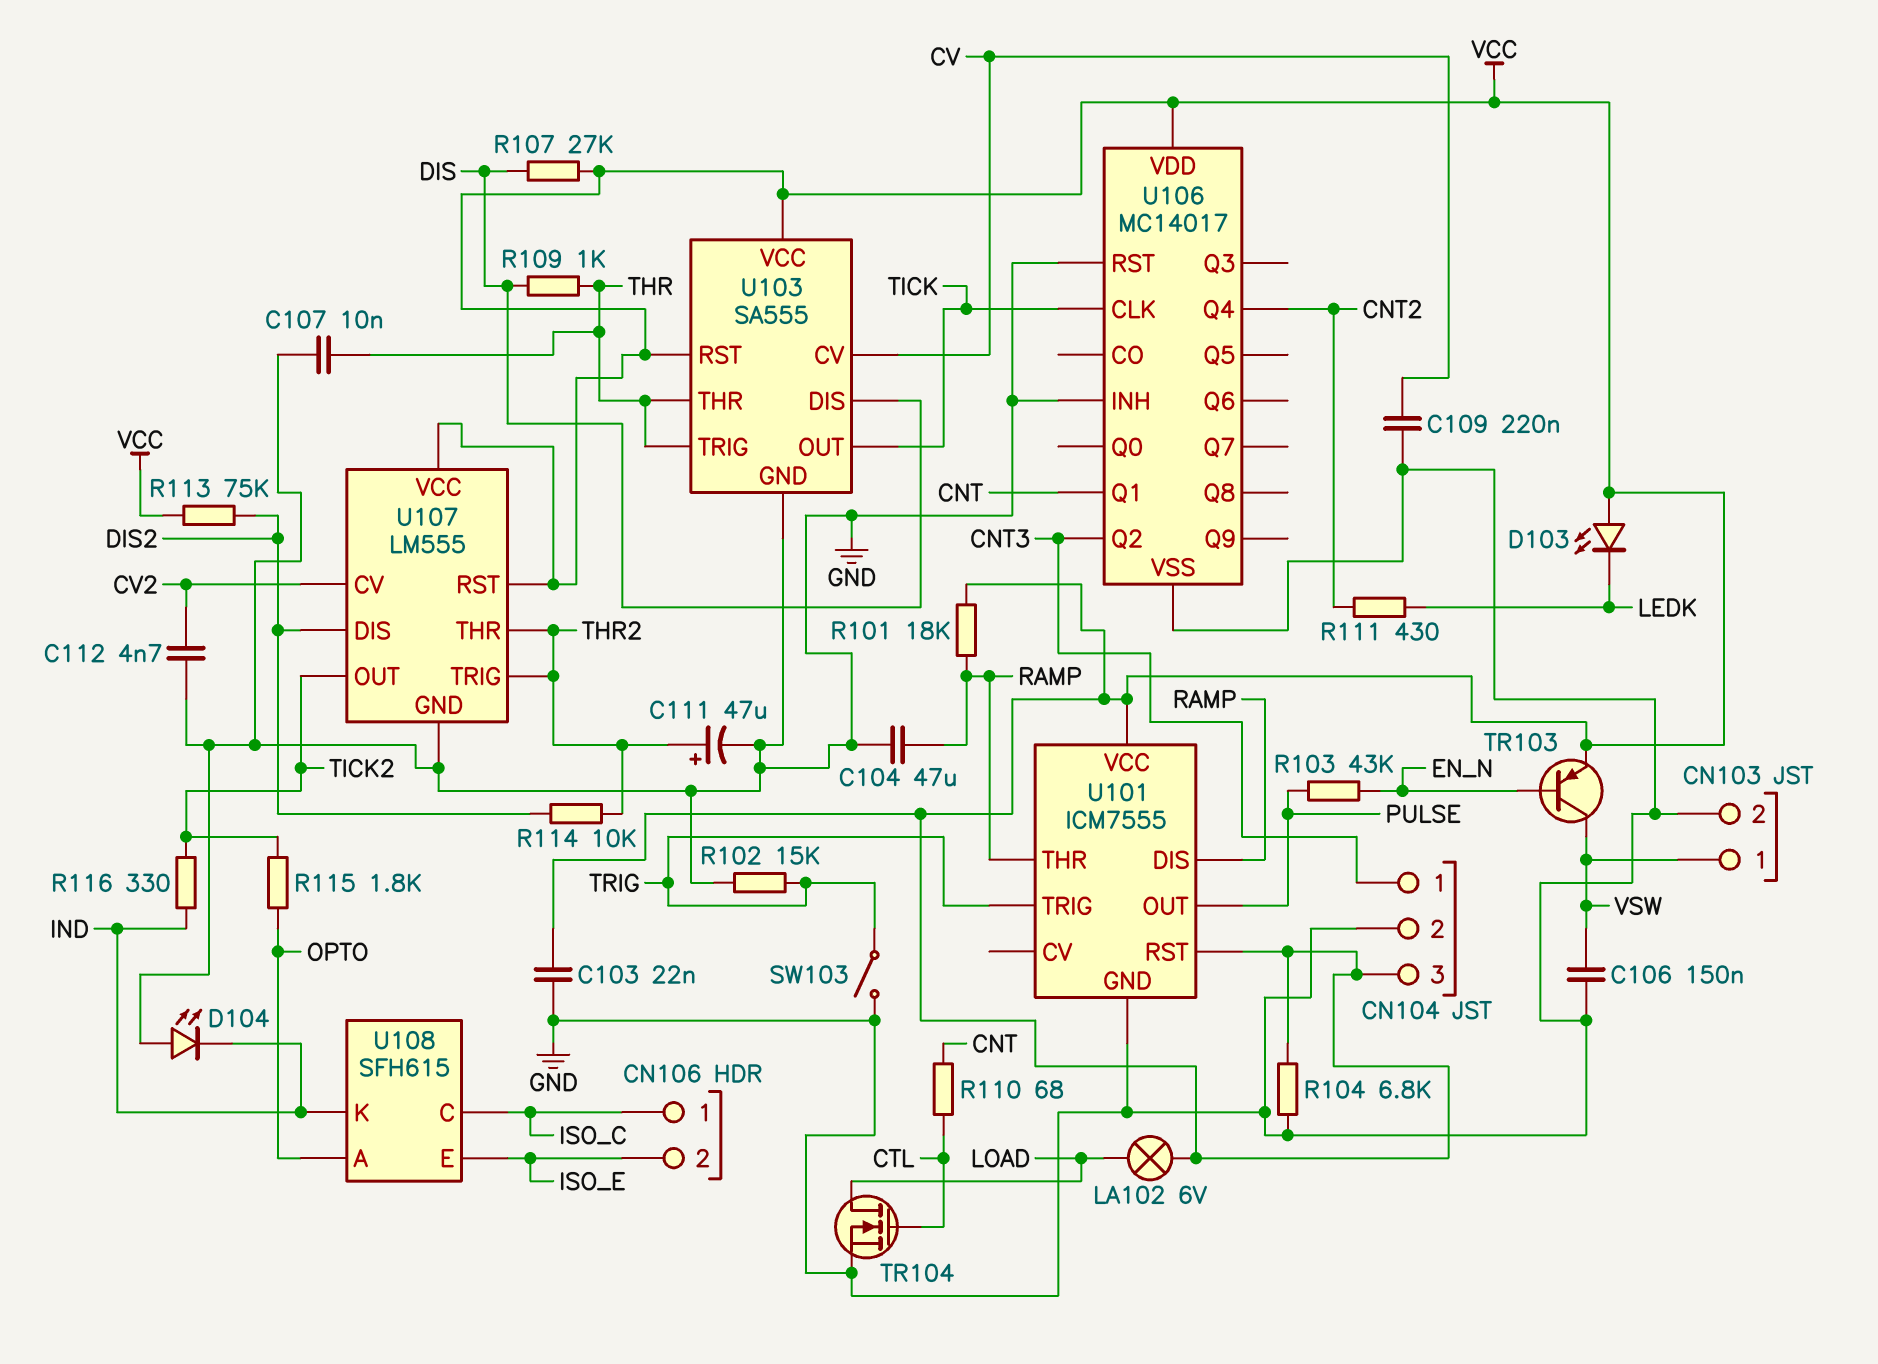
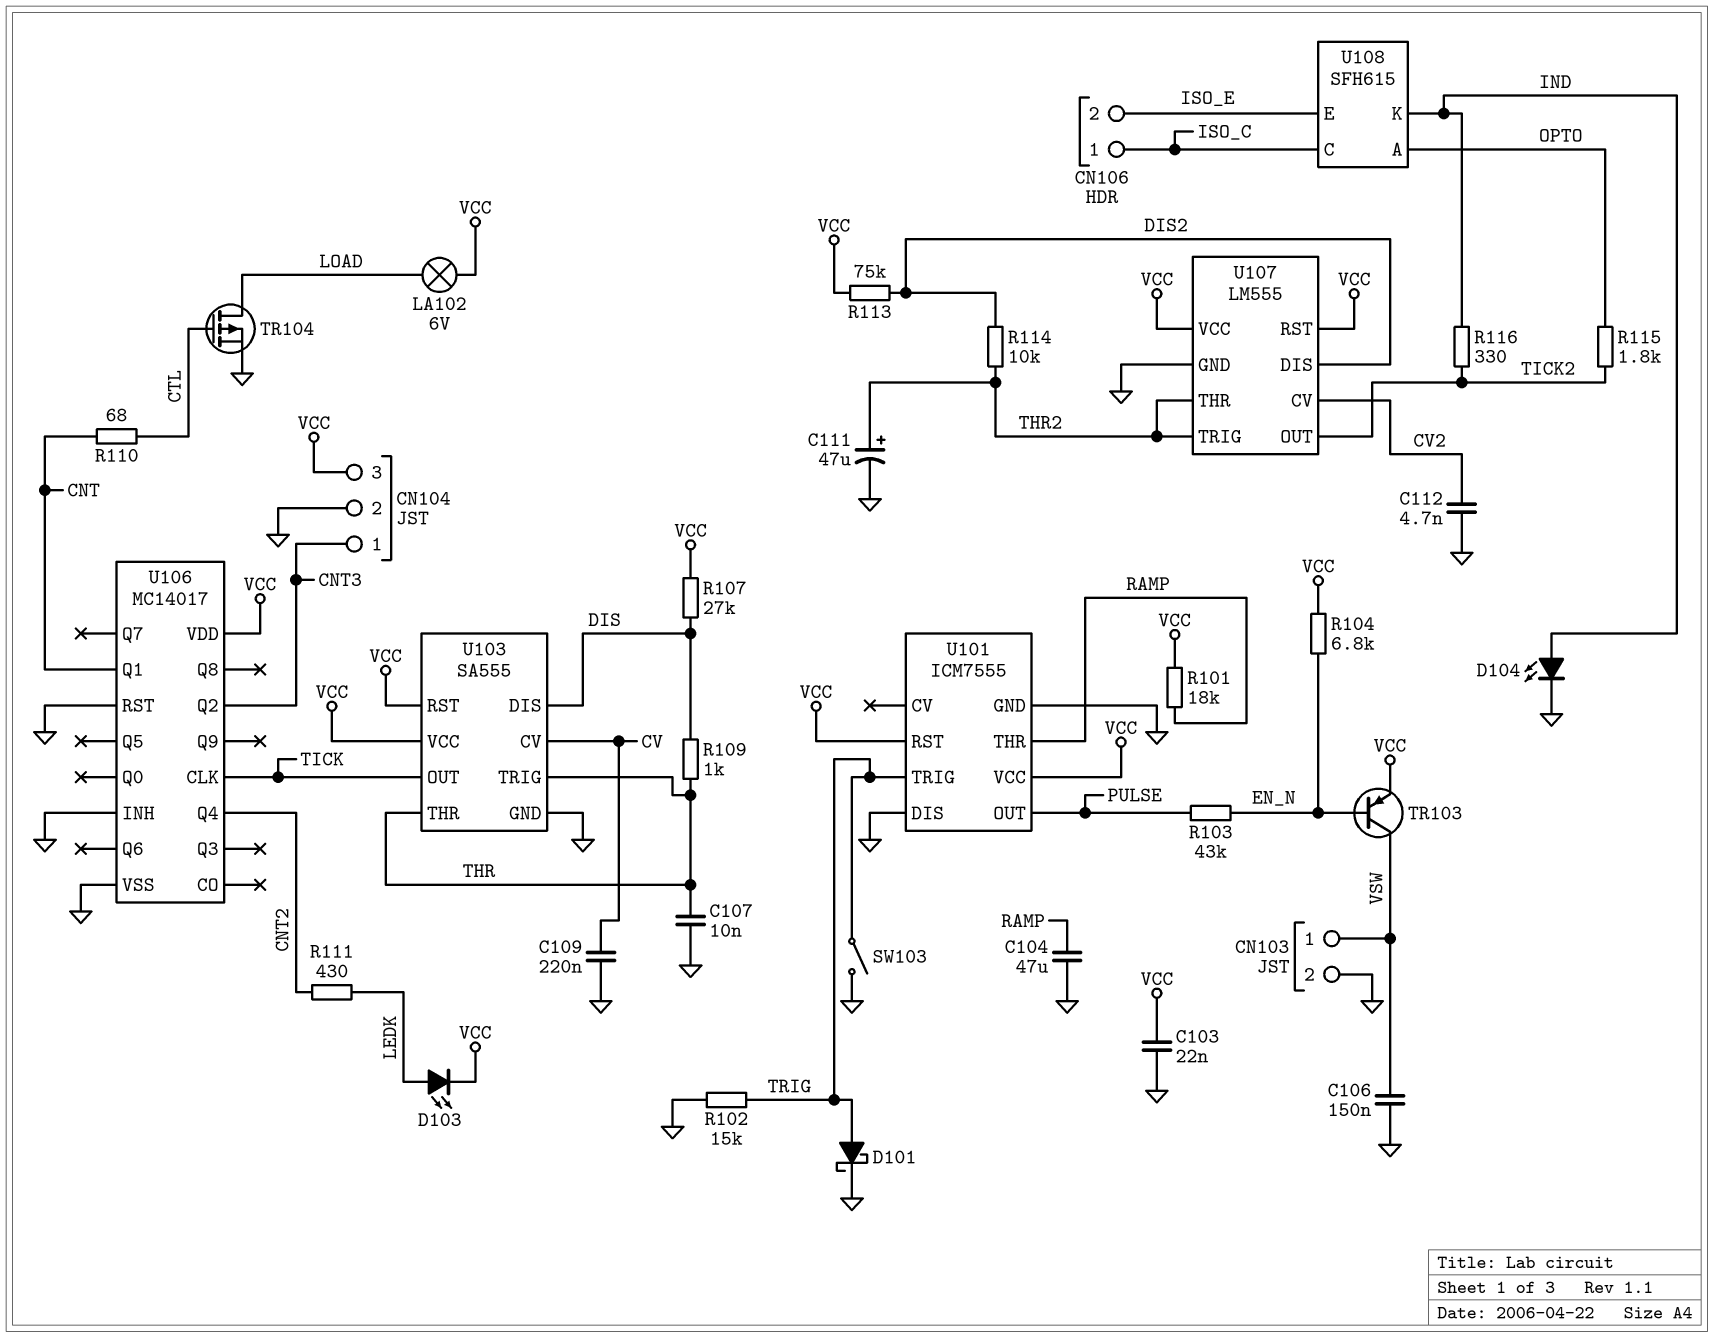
D101: none -> schottky (A TRIG, K GND)
D103: LED (A VCC, K LEDK) -> LED (A LEDK, K VCC)
D104: LED (A GND, K IND) -> LED (A IND, K GND)
R104: 6.8k (GND, VCC) -> 6.8k (EN_N, VCC)
TR104: NMOS (G CTL, D LOAD, S GND) -> PMOS (G CTL, D LOAD, S GND)
U101 pin DIS: RAMP -> GND

